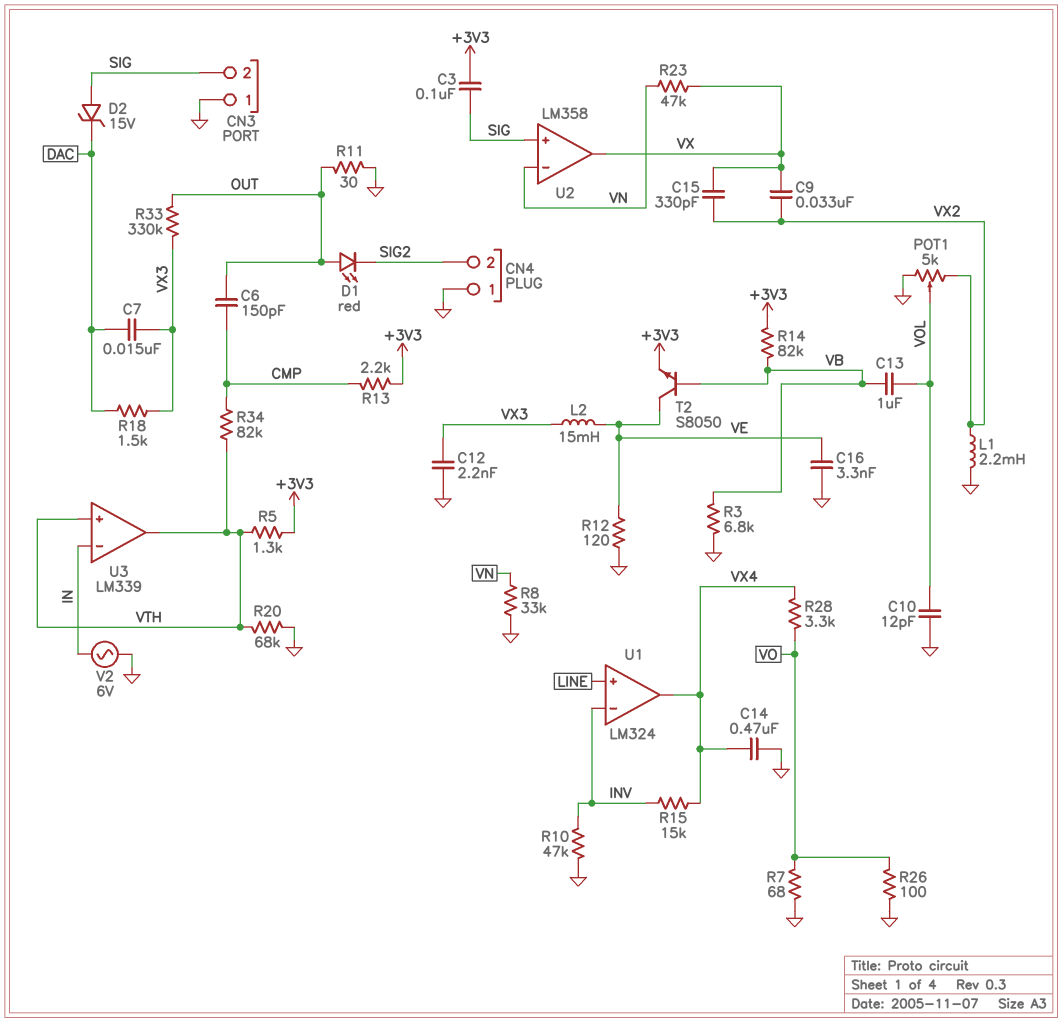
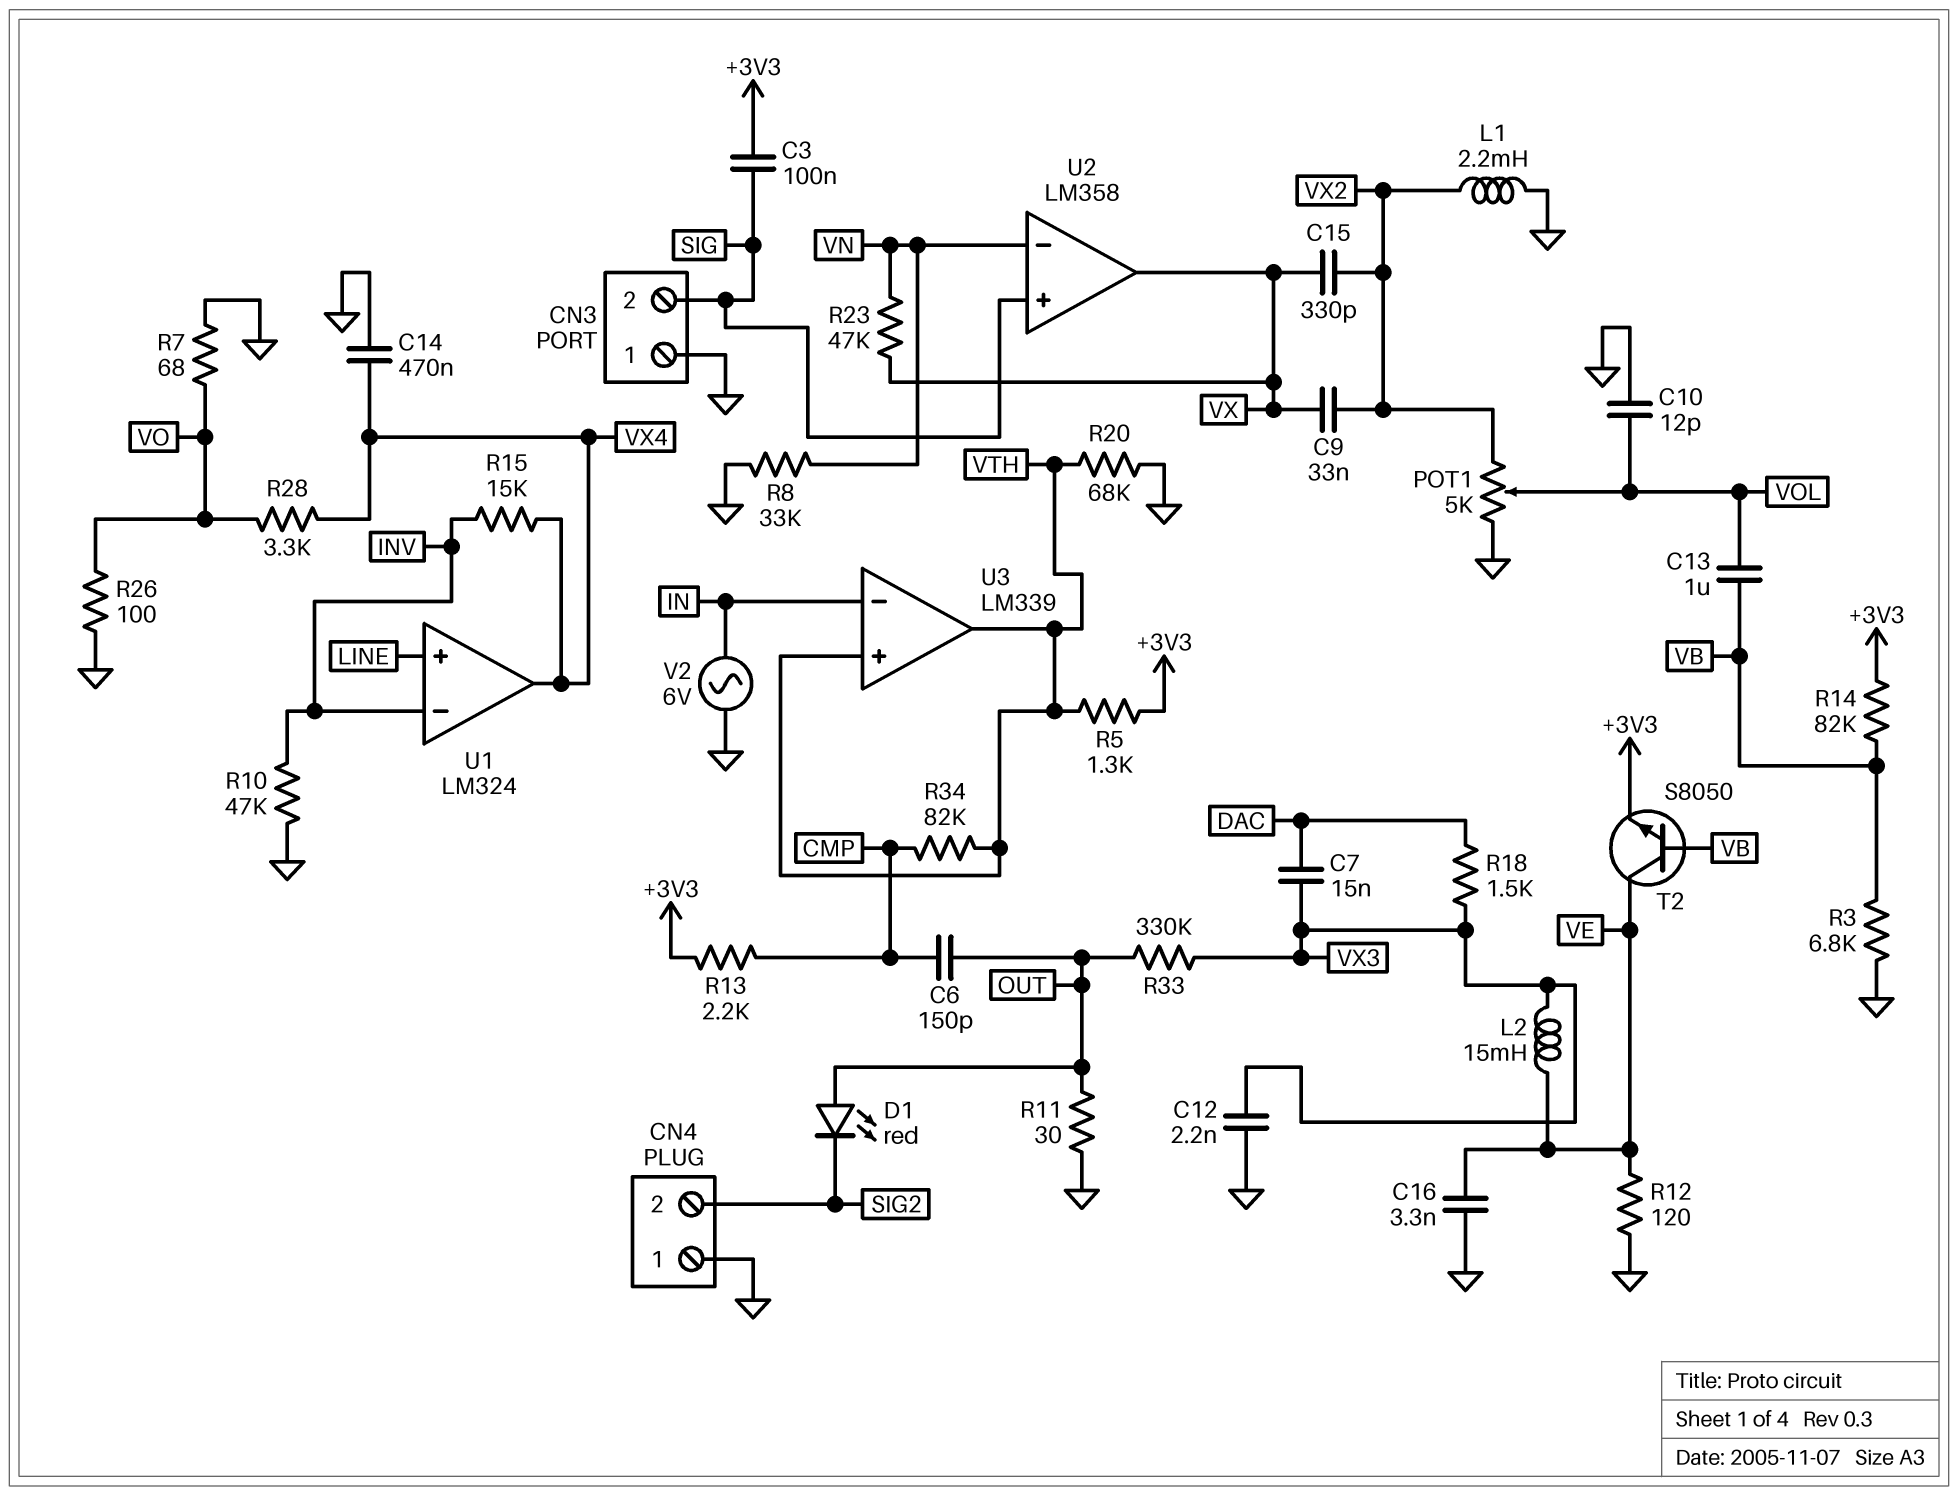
D2: zener 15V (A SIG, K DAC) -> none

